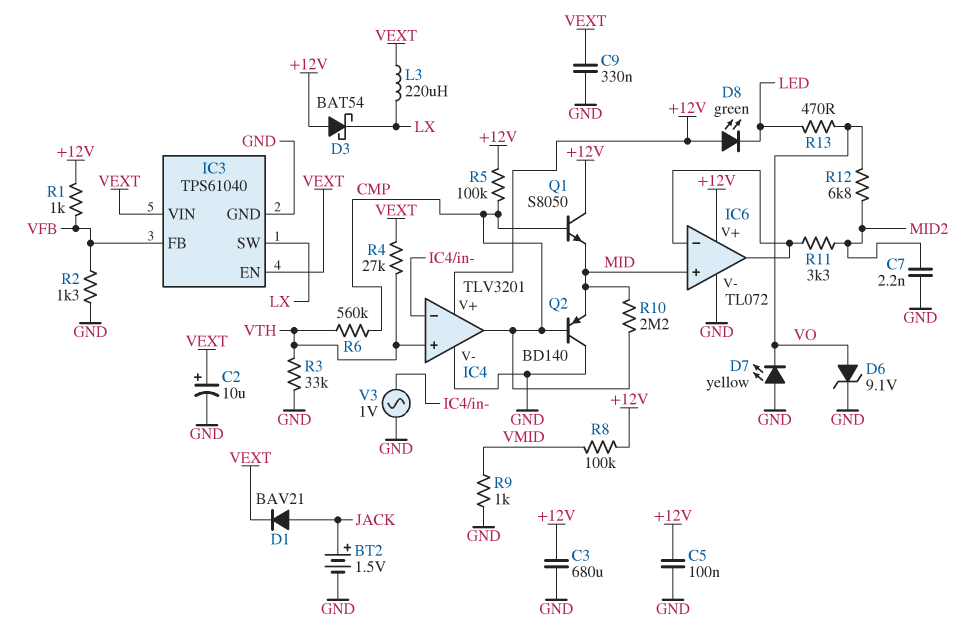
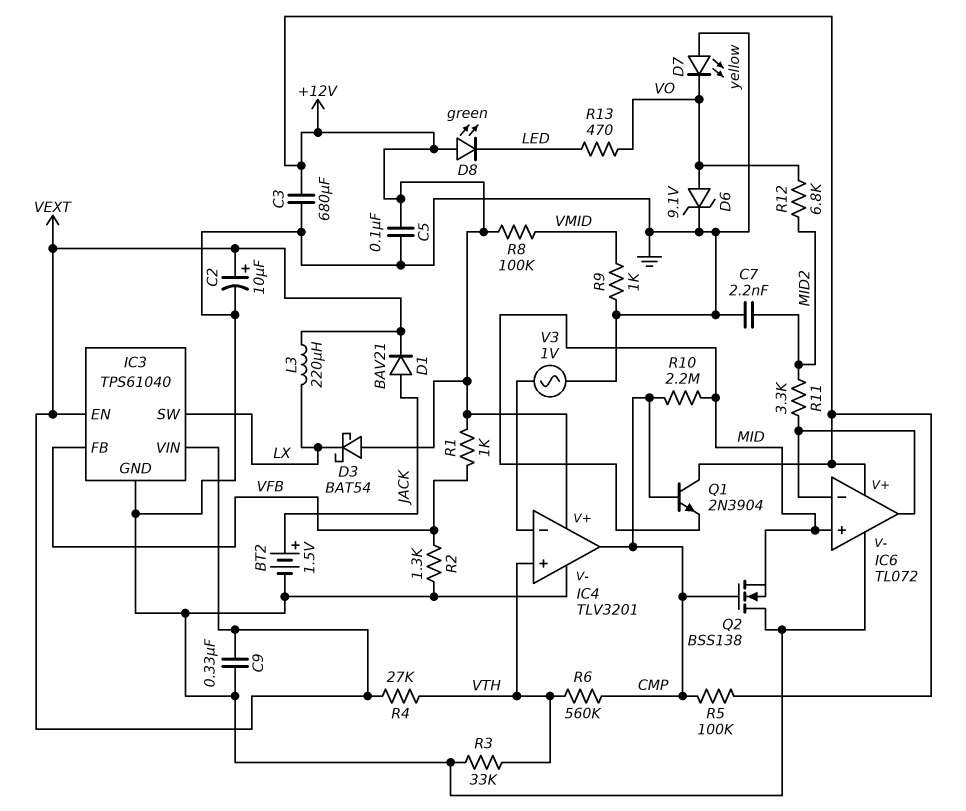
Q1: NPN S8050 (B CMP, C +12V, E MID) -> NPN 2N3904 (B CMP, C +12V, E MID)
Q2: PNP BD140 (B CMP, C GND, E MID) -> NMOS BSS138 (G CMP, D GND, S MID)

